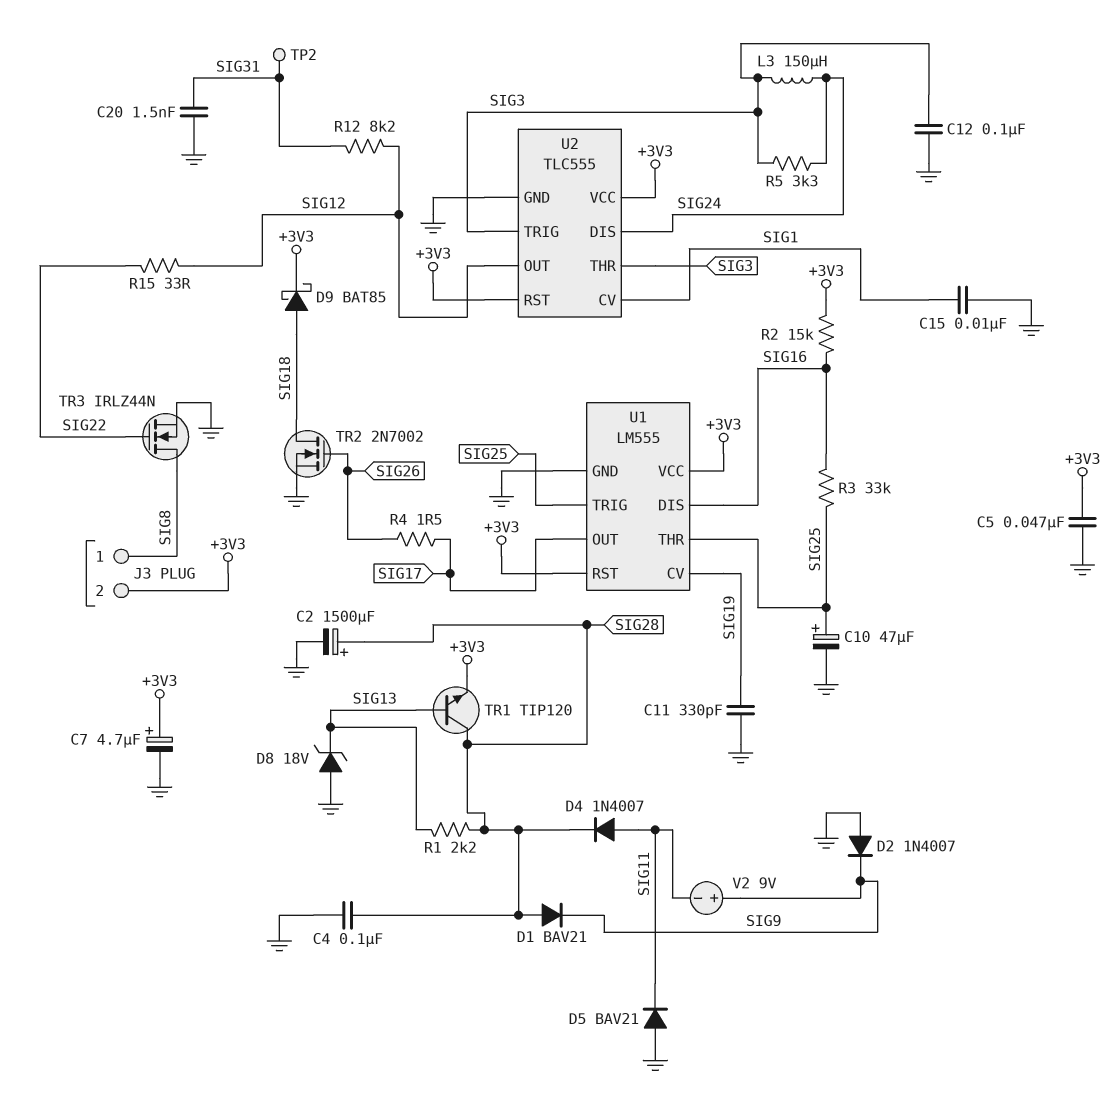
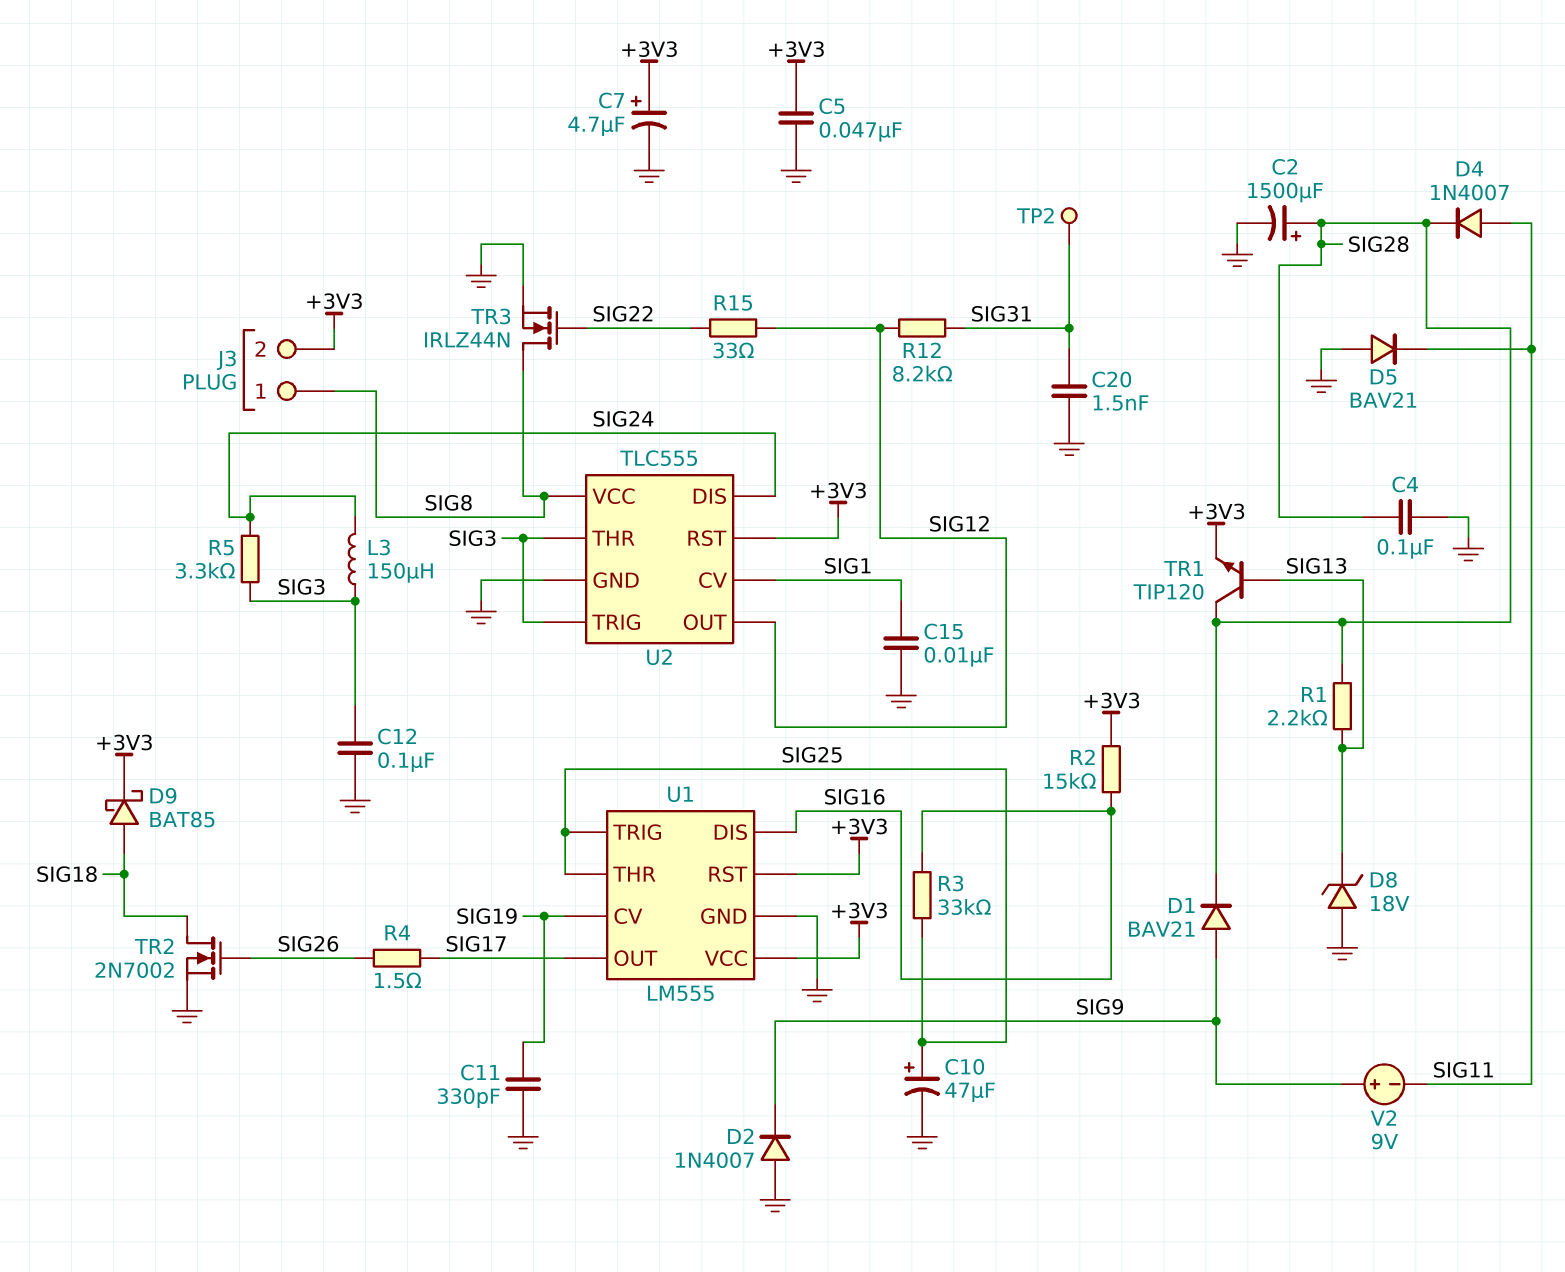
D1: diode BAV21 (A SIG28, K SIG9) -> diode BAV21 (A SIG9, K SIG28)
U2 pin VCC: +3V3 -> SIG8

